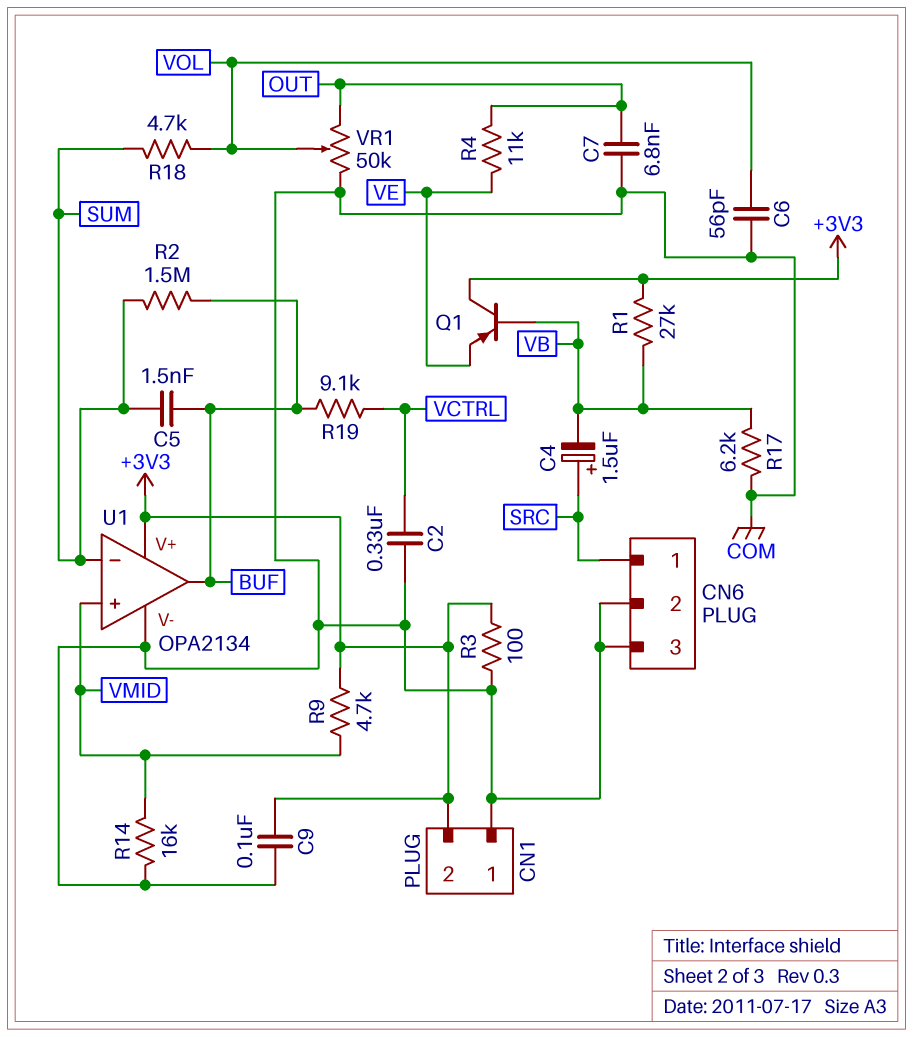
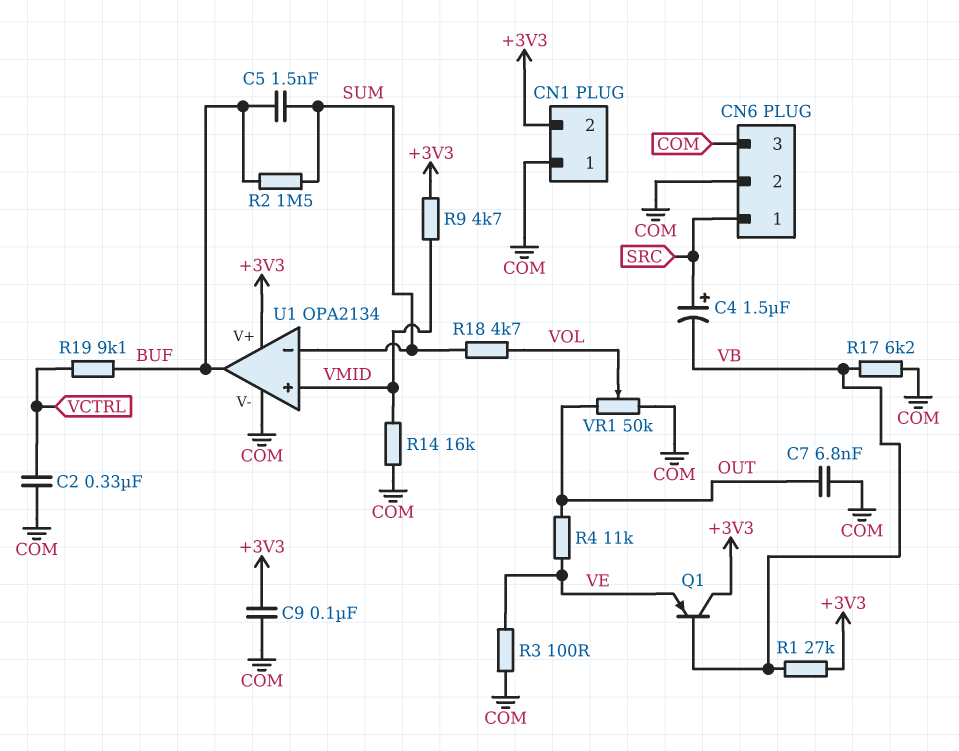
C6: 56pF (COM, VOL) -> none
R3: 100 (+3V3, COM) -> 100 (COM, VE)

